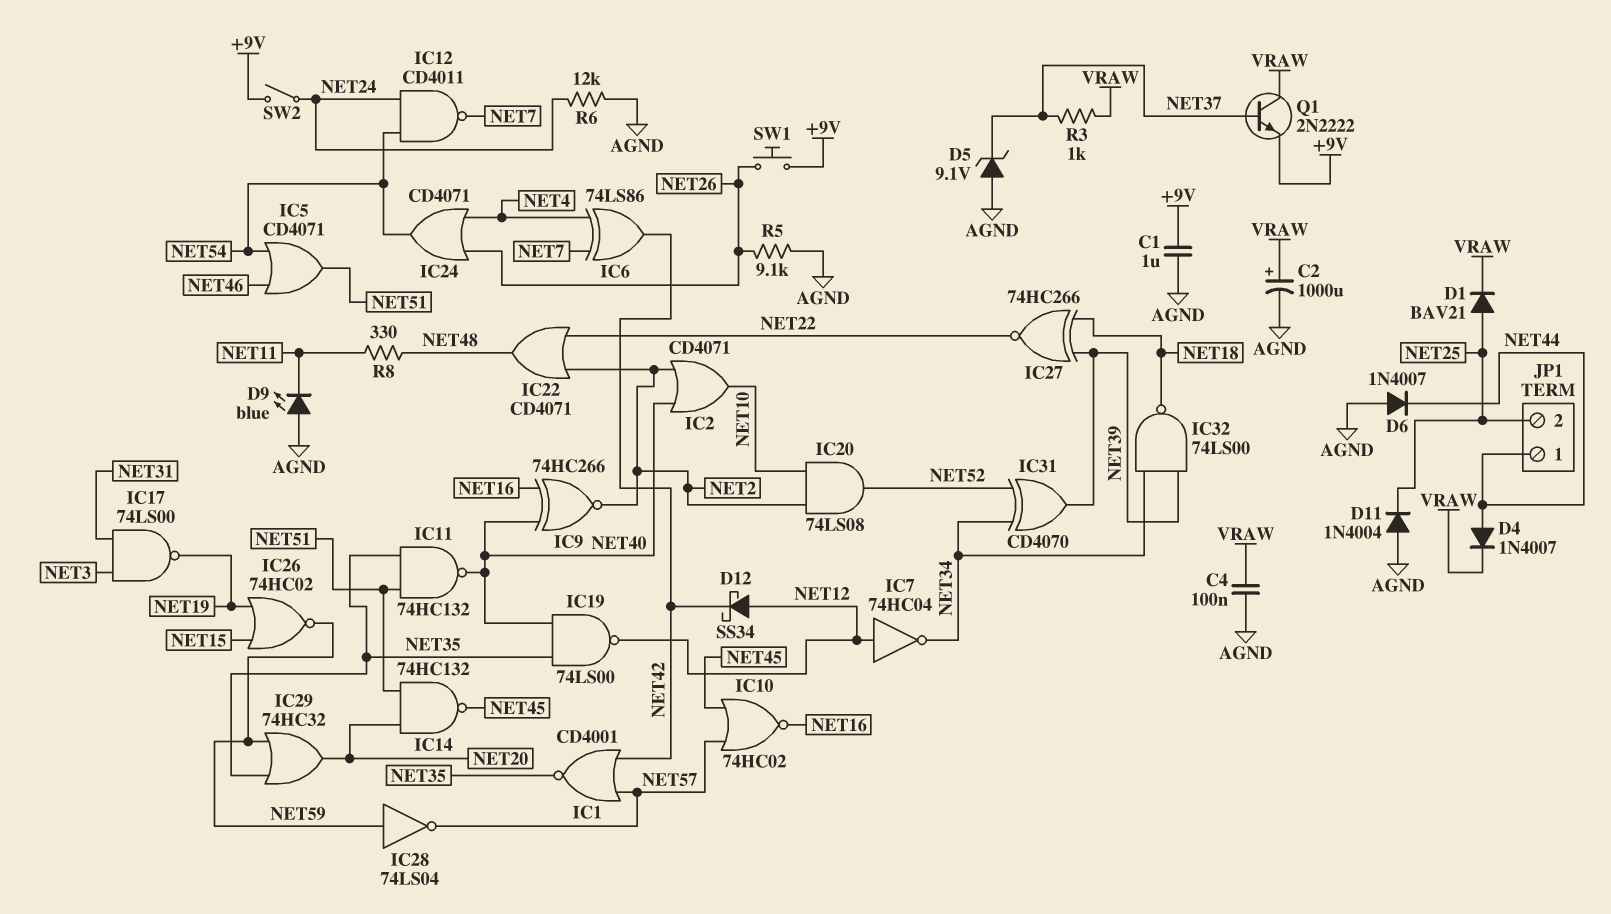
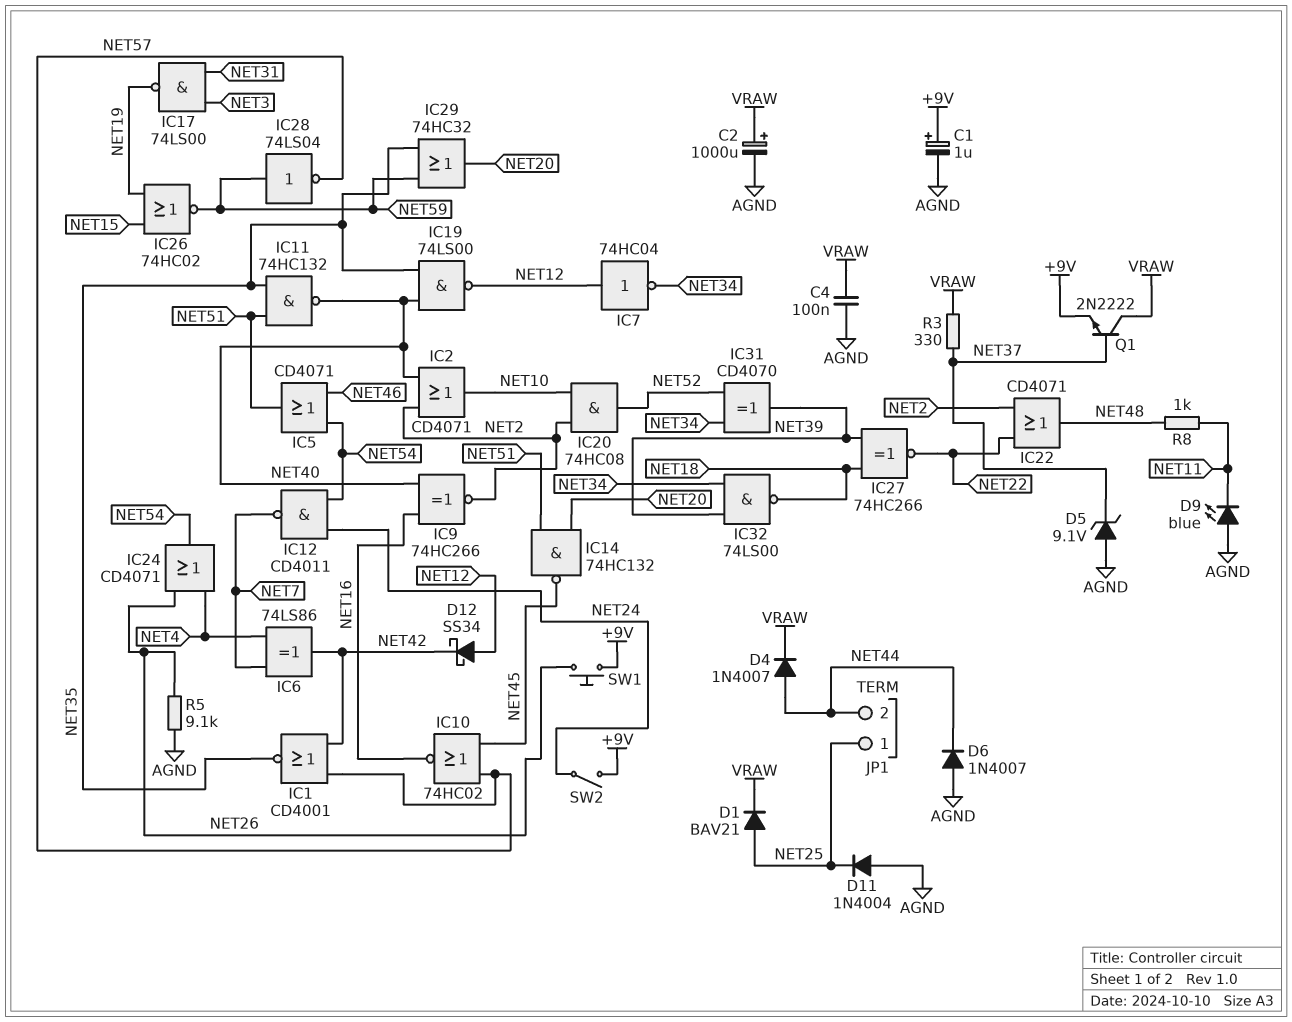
C1: 1uF (+9V, AGND) -> 1uF (plus +9V, minus AGND)
IC20: AND 74LS08 (in NET2, in NET10, out NET52) -> AND 74HC08 (in NET2, in NET10, out NET52)
JP1 pin 1: NET44 -> NET25
JP1 pin 2: NET25 -> NET44
R3: 1k (NET37, VRAW) -> 330 (NET37, VRAW)
R6: 12k (AGND, NET24) -> none
R8: 330 (NET11, NET48) -> 1k (NET11, NET48)

